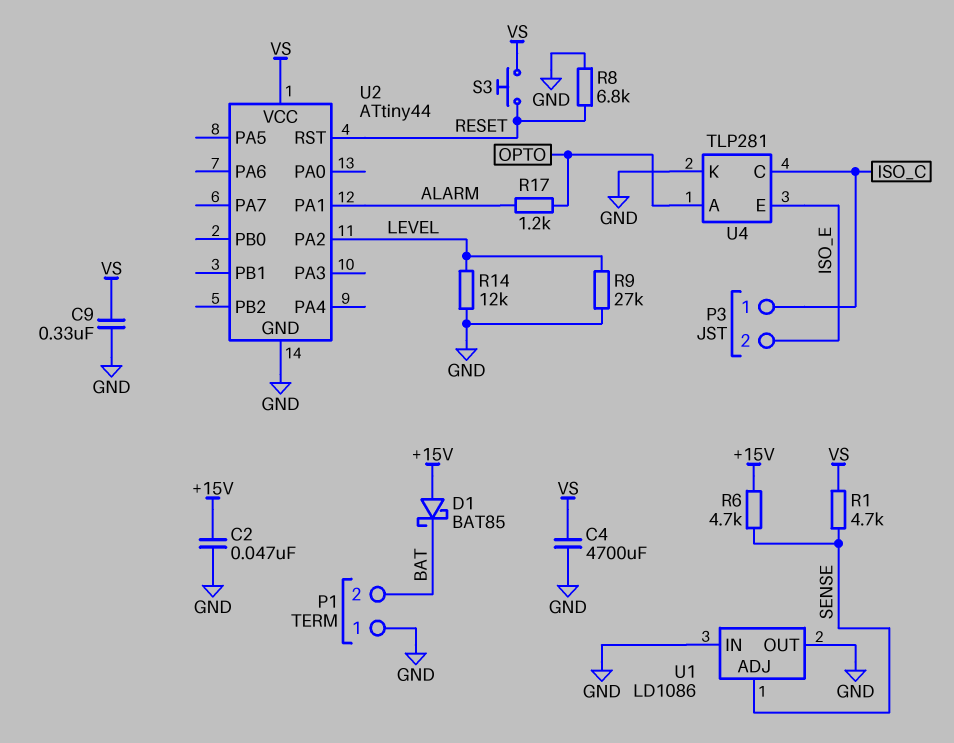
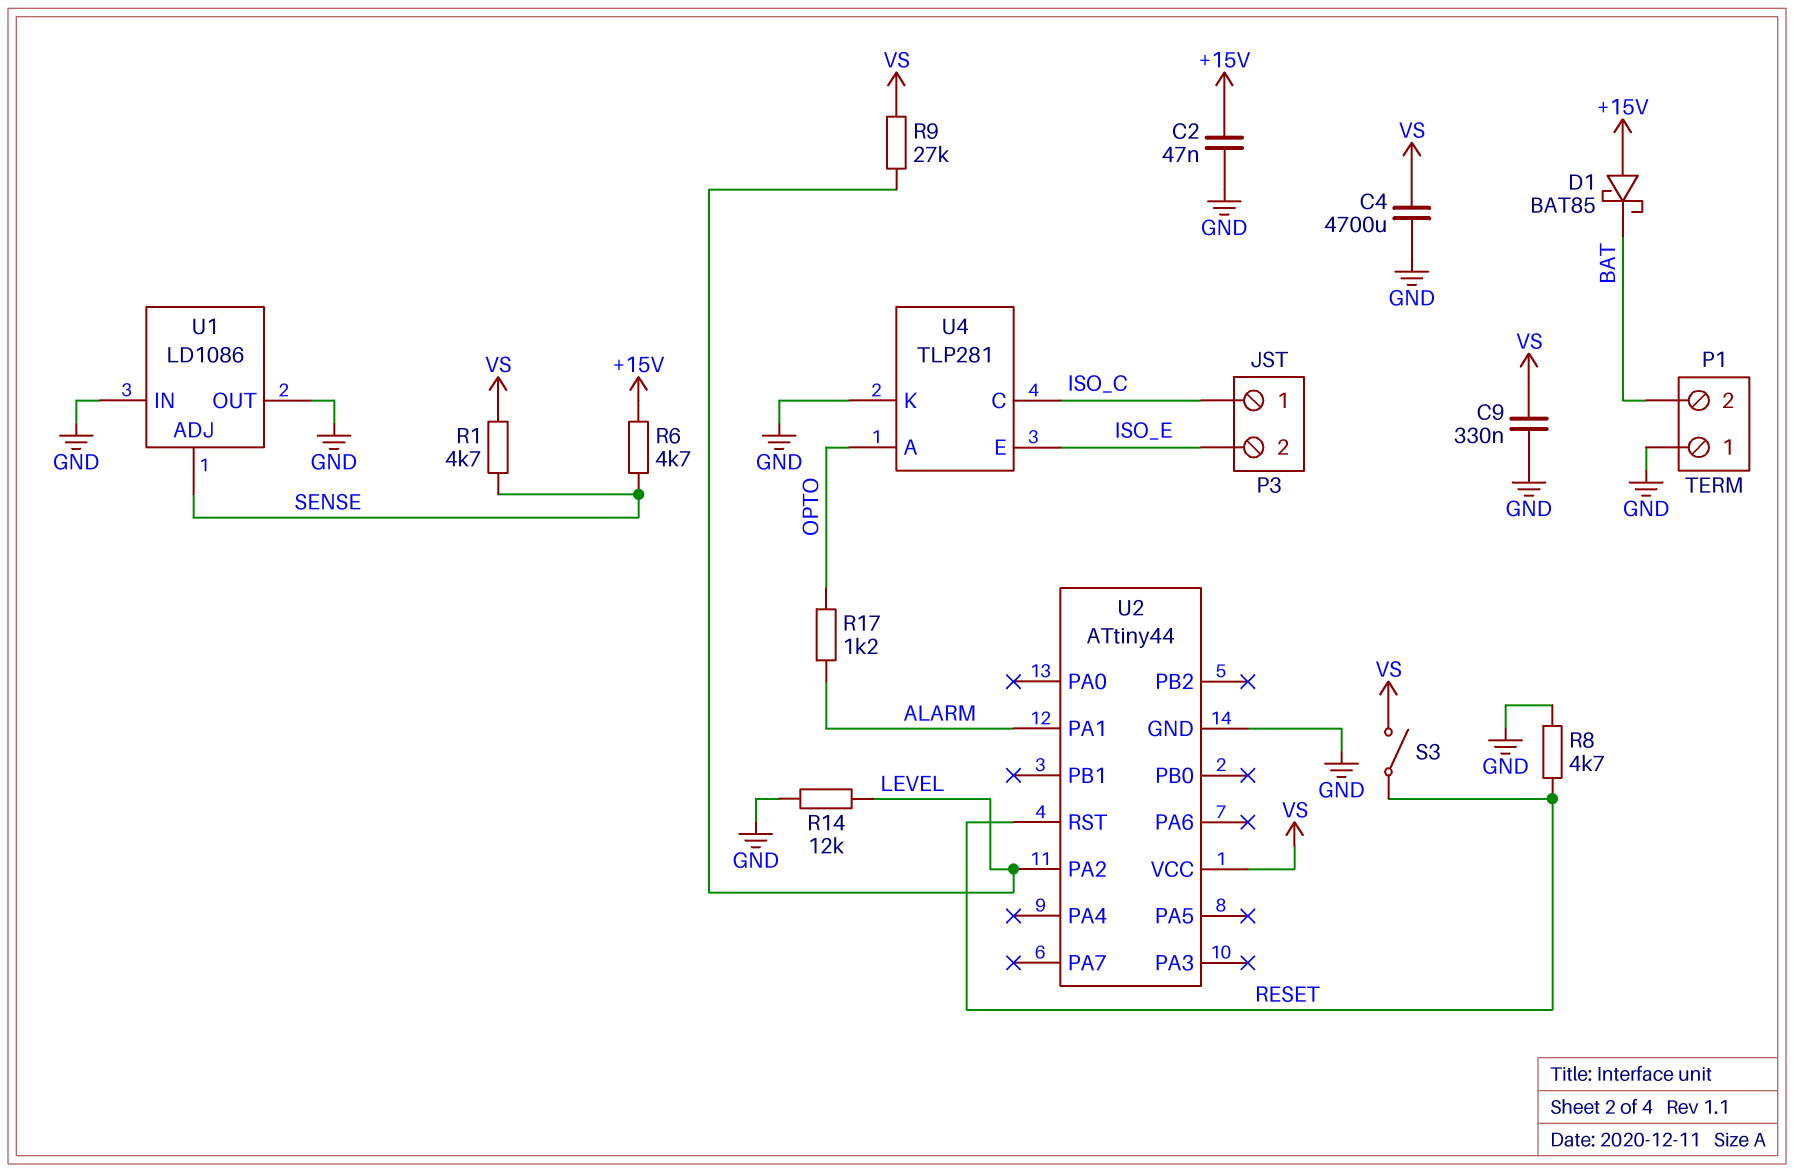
R8: 6.8k (GND, RESET) -> 4.7k (GND, RESET)
R9: 27k (GND, LEVEL) -> 27k (LEVEL, VS)
S3: button (RESET, VS) -> switch (RESET, VS)

